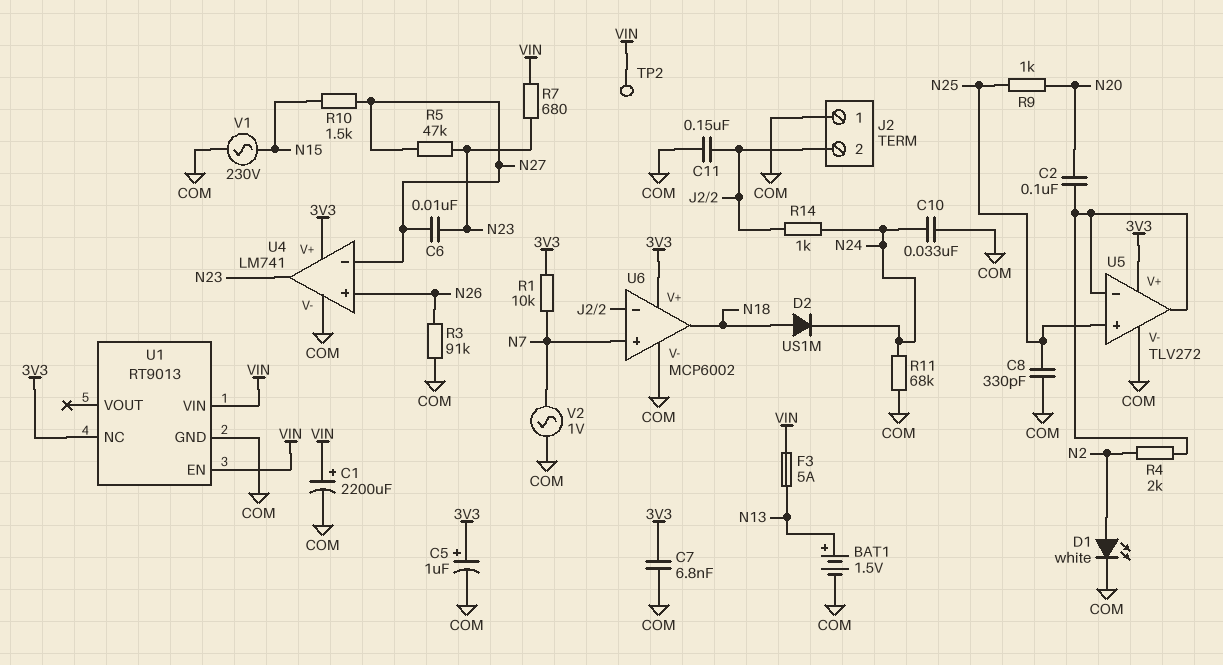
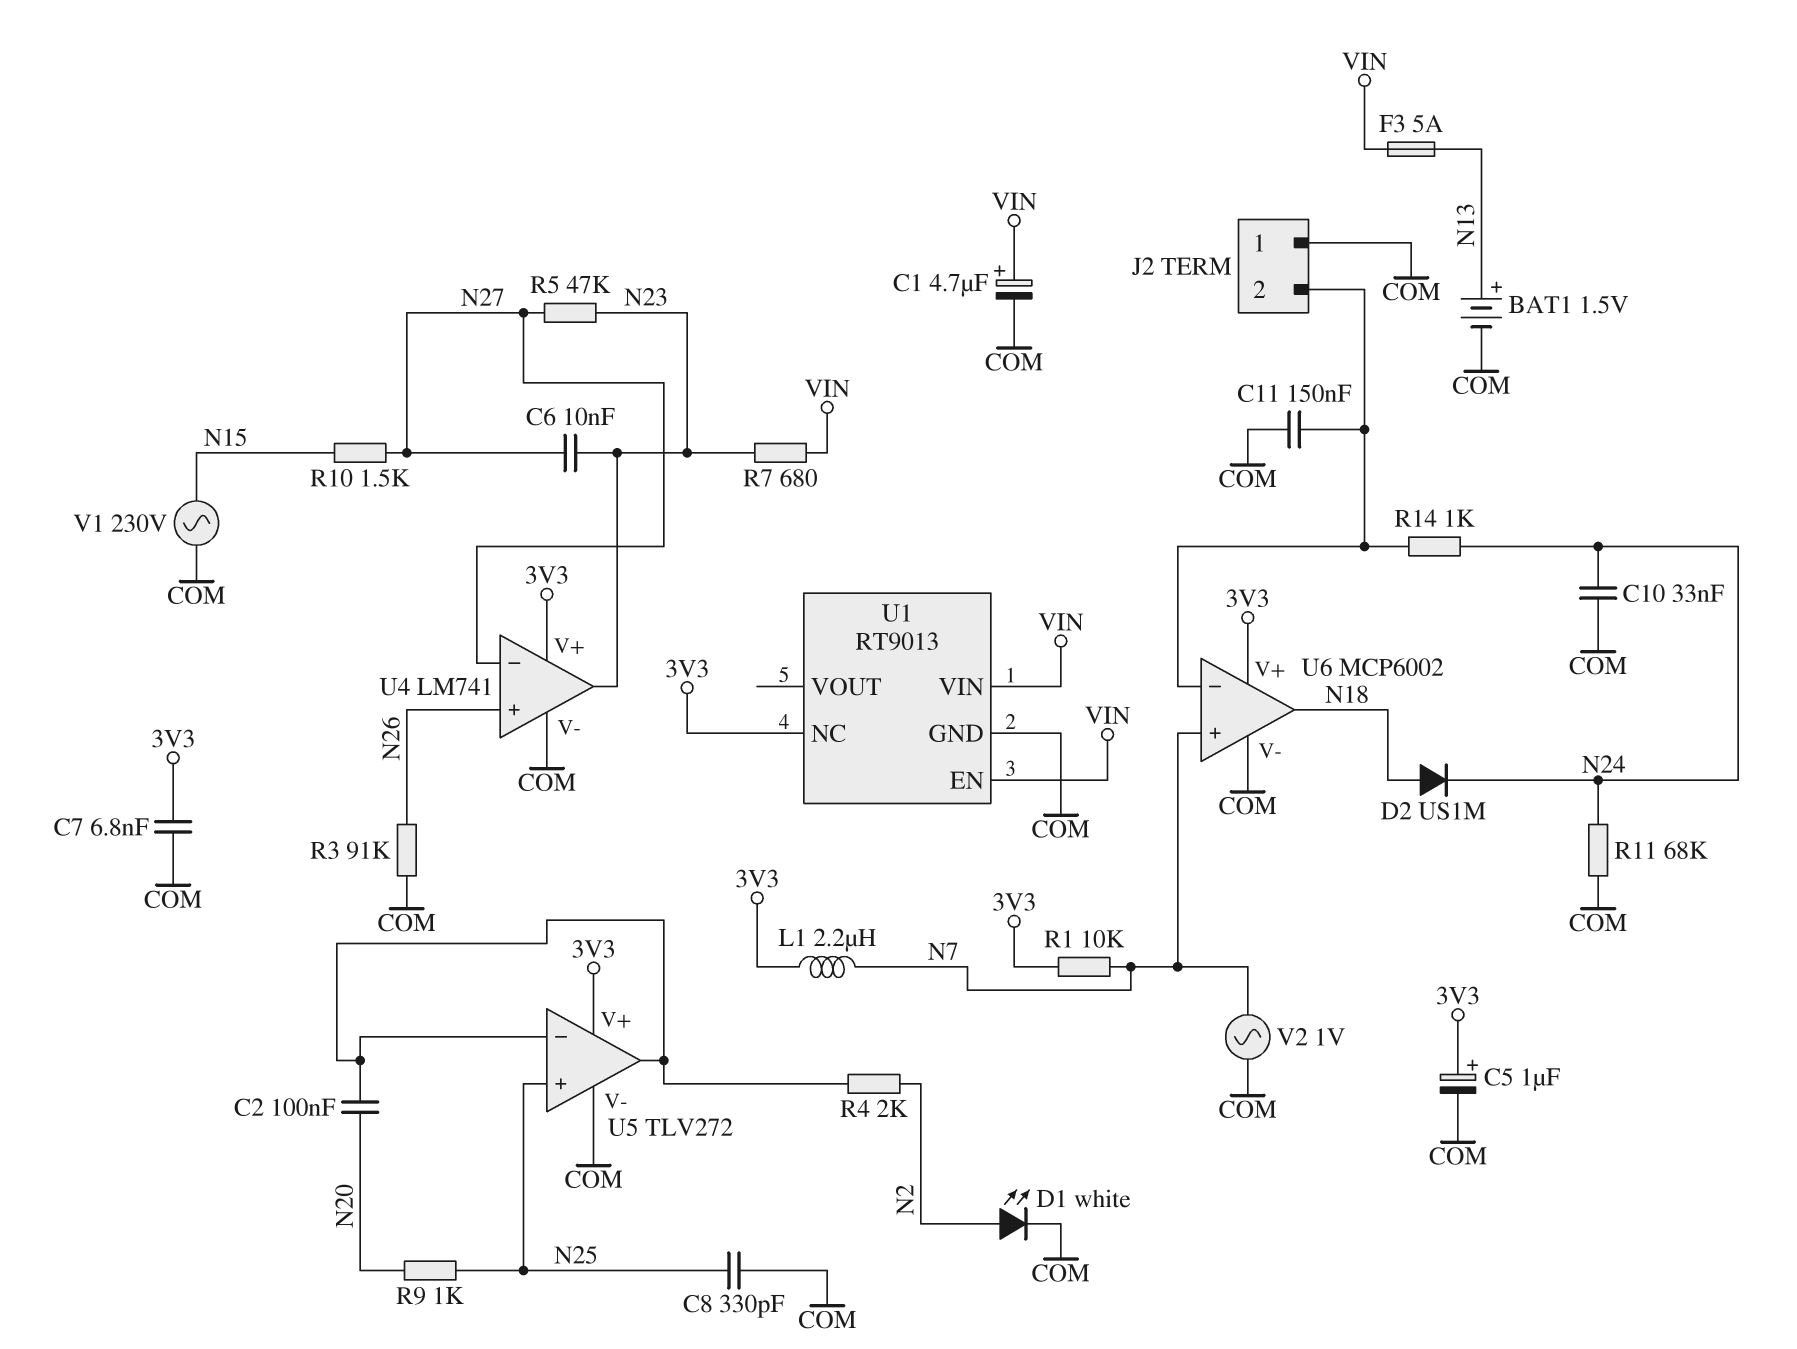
C1: 2200uF (plus VIN, minus COM) -> 4.7uF (plus VIN, minus COM)
L1: none -> 2.2uH (3V3, N7)
TP2: test point (VIN) -> none

